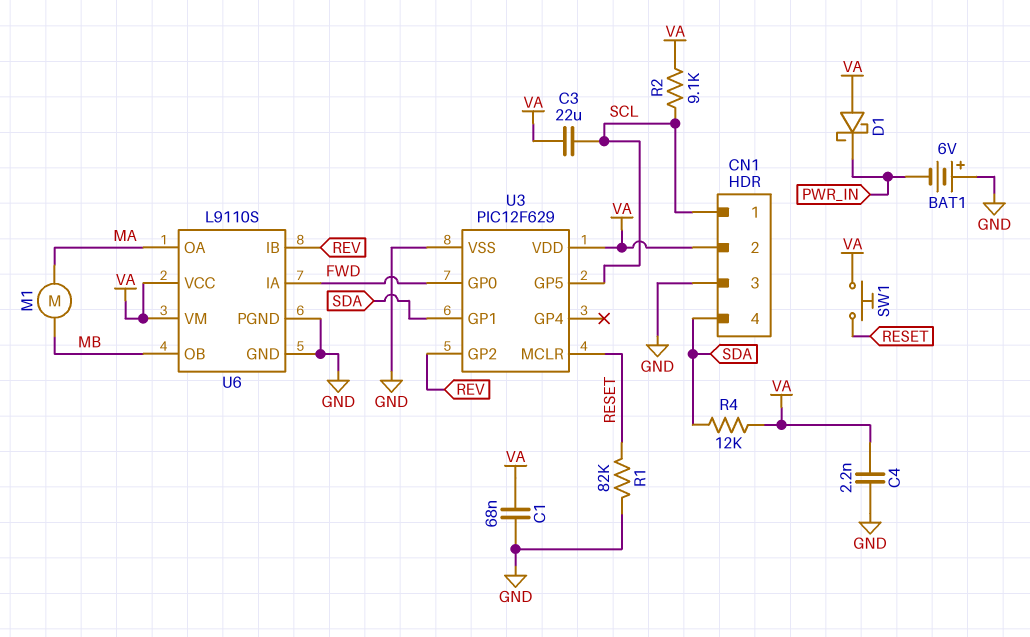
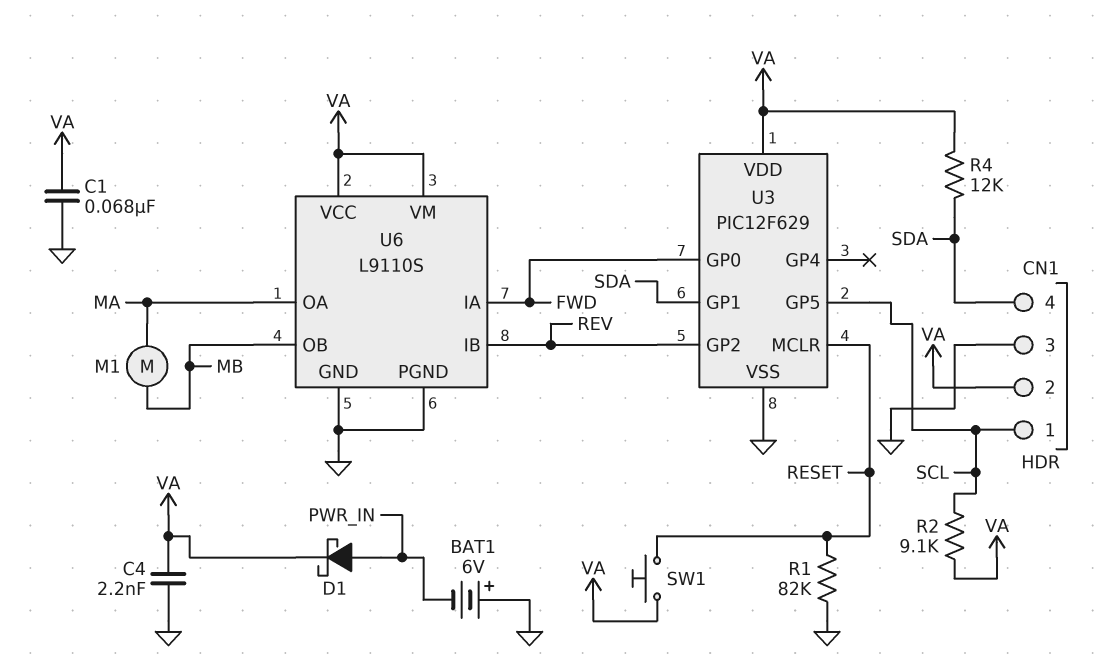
C3: 22uF (SCL, VA) -> none
D1: schottky (A VA, K PWR_IN) -> schottky (A PWR_IN, K VA)

